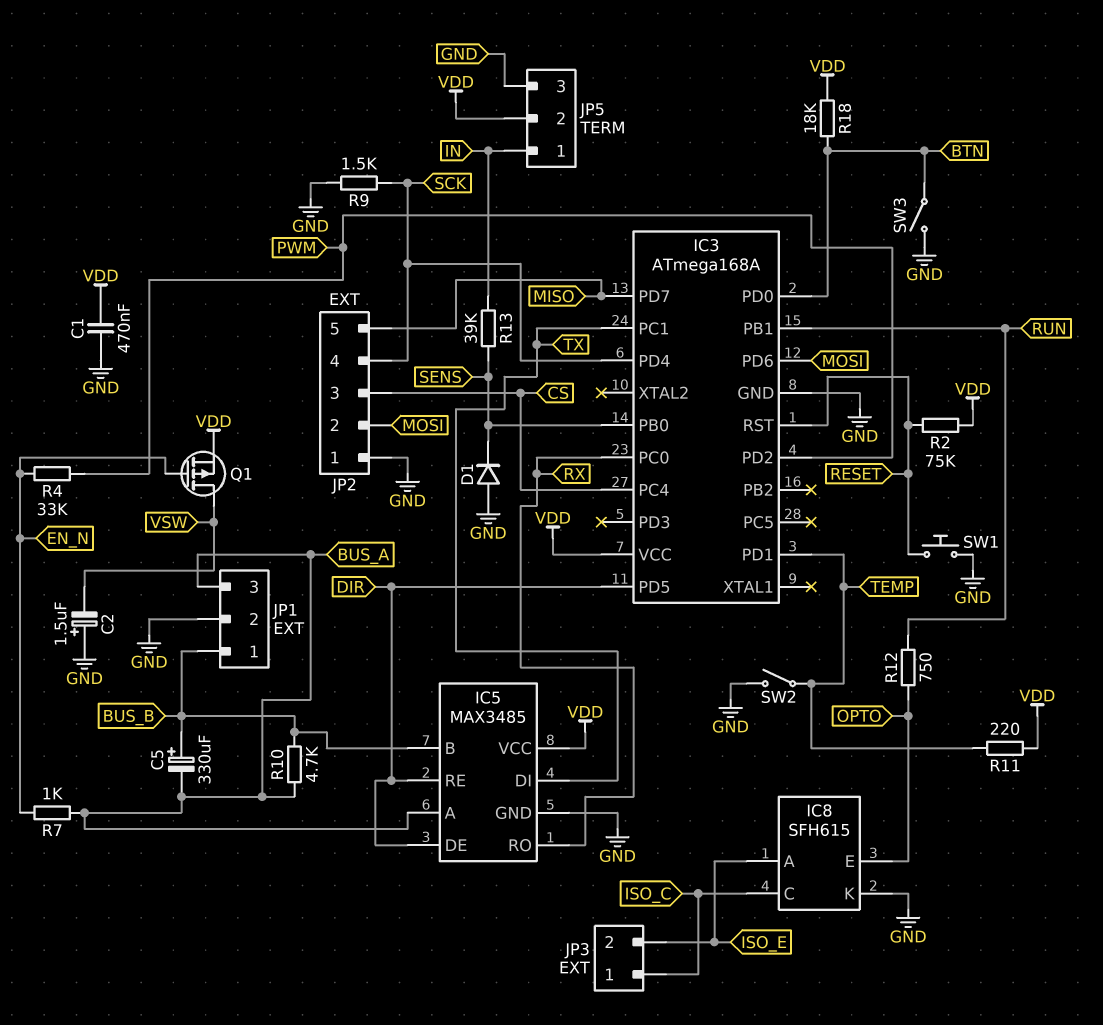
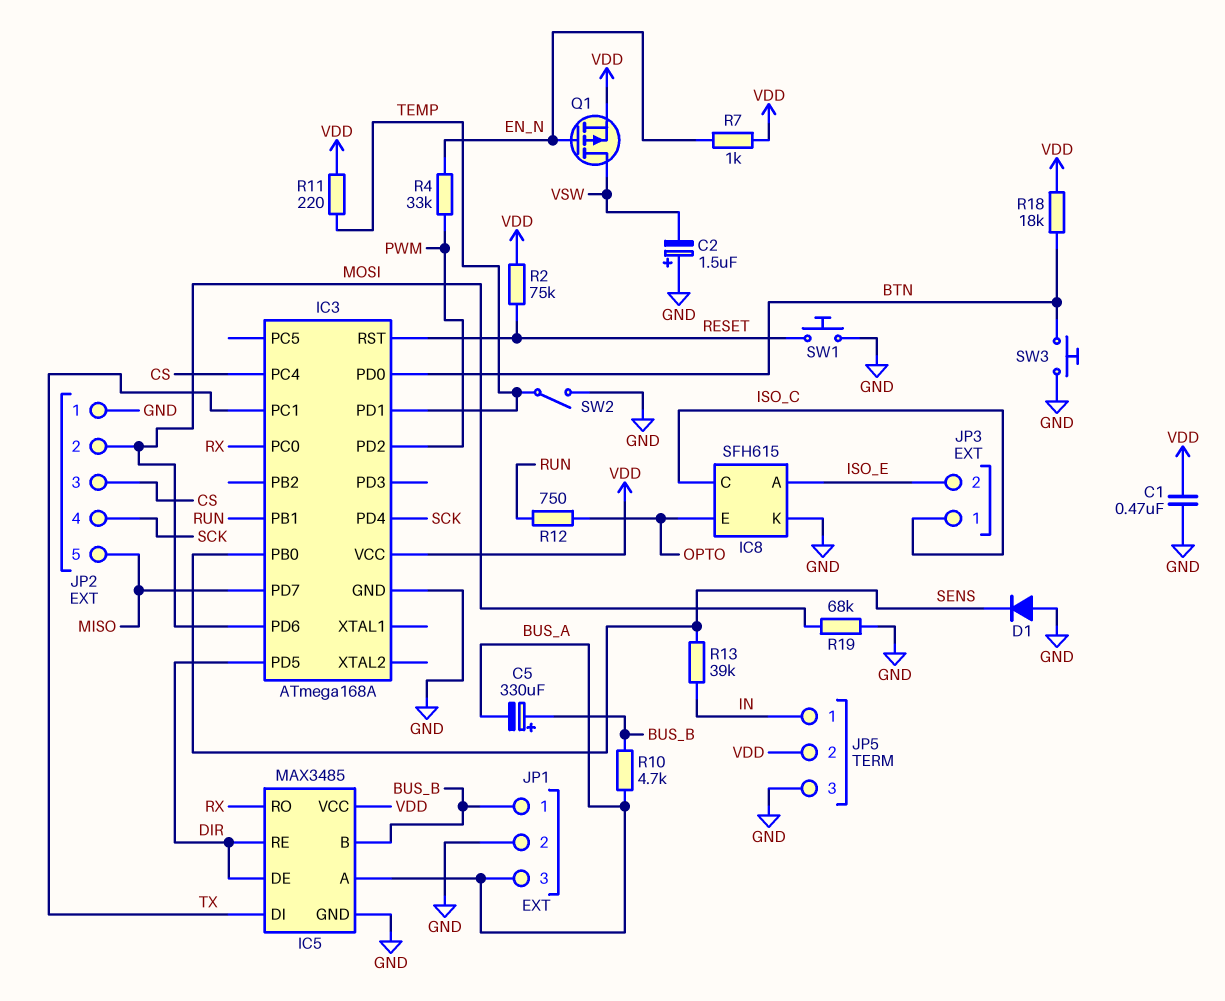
R7: 1k (BUS_A, EN_N) -> 1k (EN_N, VDD)
R9: 1.5k (GND, SCK) -> none
R19: none -> 68k (GND, MOSI)
SW3: switch (BTN, GND) -> button (BTN, GND)

